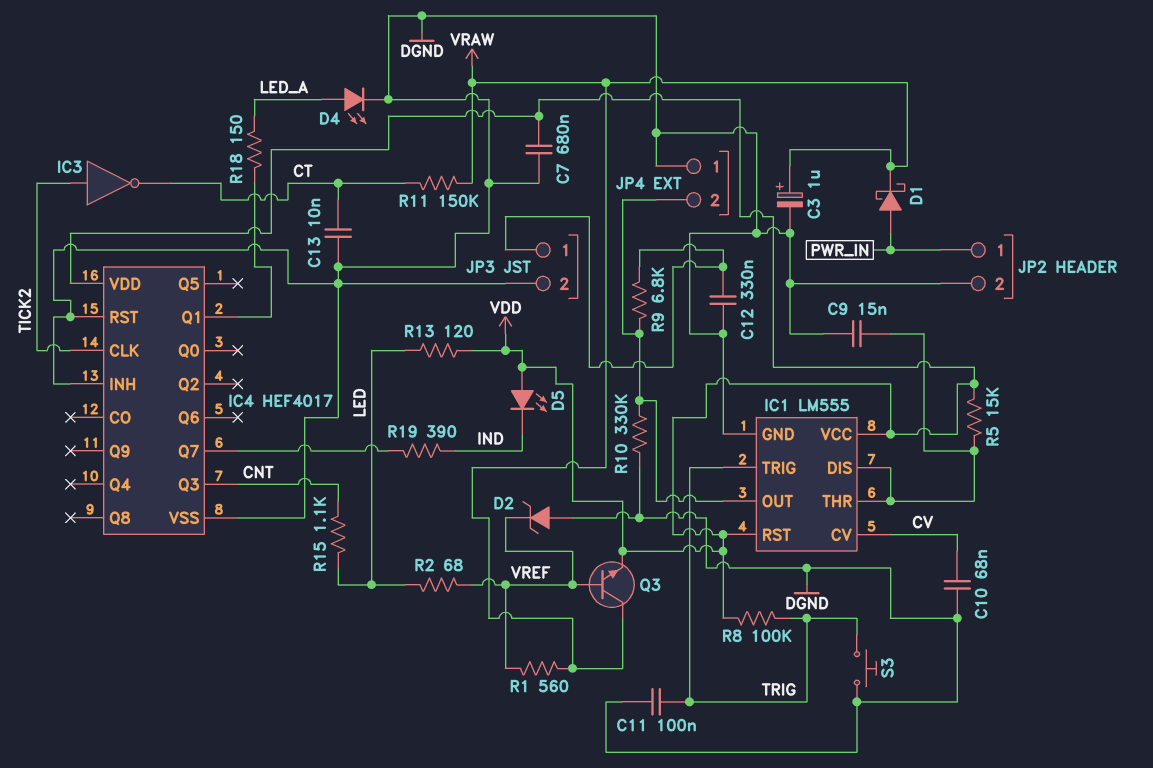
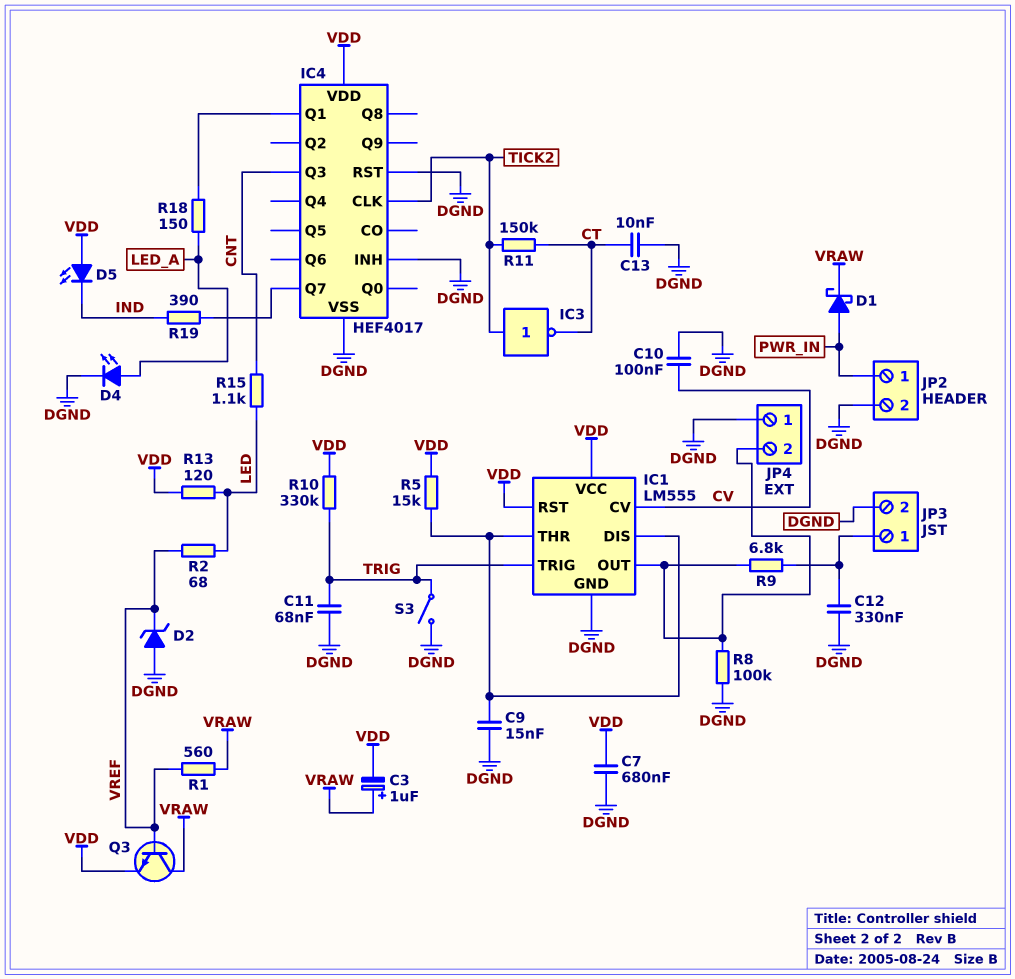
C3: 1uF (plus VRAW, minus DGND) -> 1uF (plus VRAW, minus VDD)
C10: 68nF (CV, DGND) -> 100nF (CV, DGND)
C11: 100nF (DGND, TRIG) -> 68nF (DGND, TRIG)
R8: 100k (TRIG, VDD) -> 100k (DGND, IC1/OUT)
R10: 330k (DGND, IC1/OUT) -> 330k (TRIG, VDD)
R11: 150k (CT, VRAW) -> 150k (CT, TICK2)
S3: button (DGND, TRIG) -> switch (DGND, TRIG)

